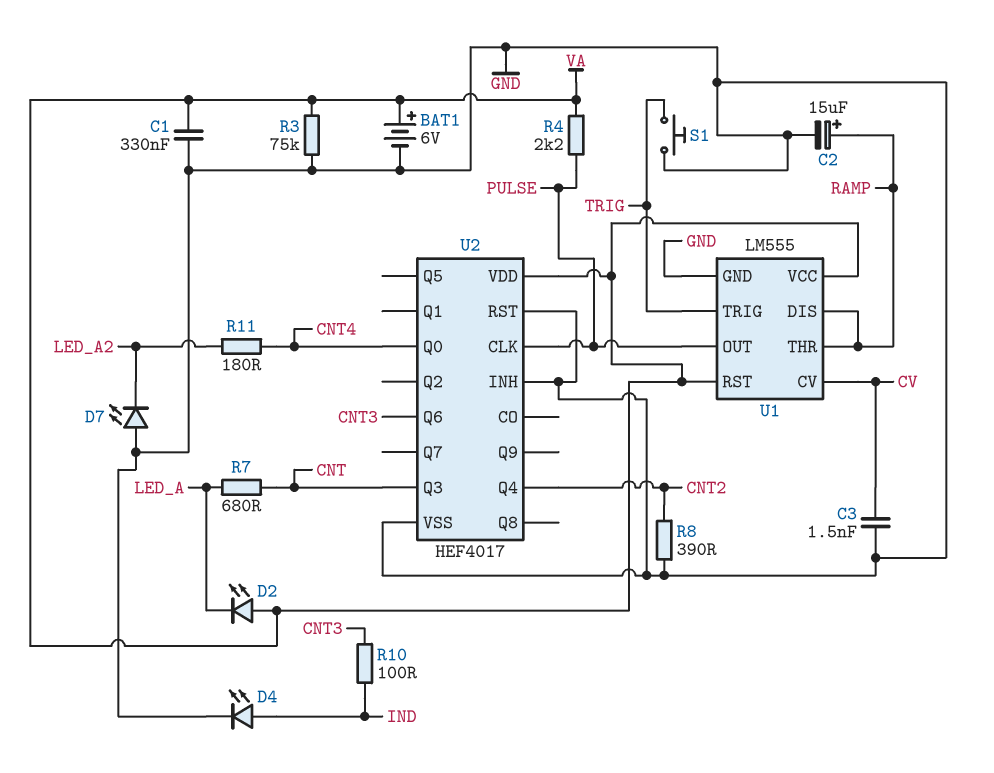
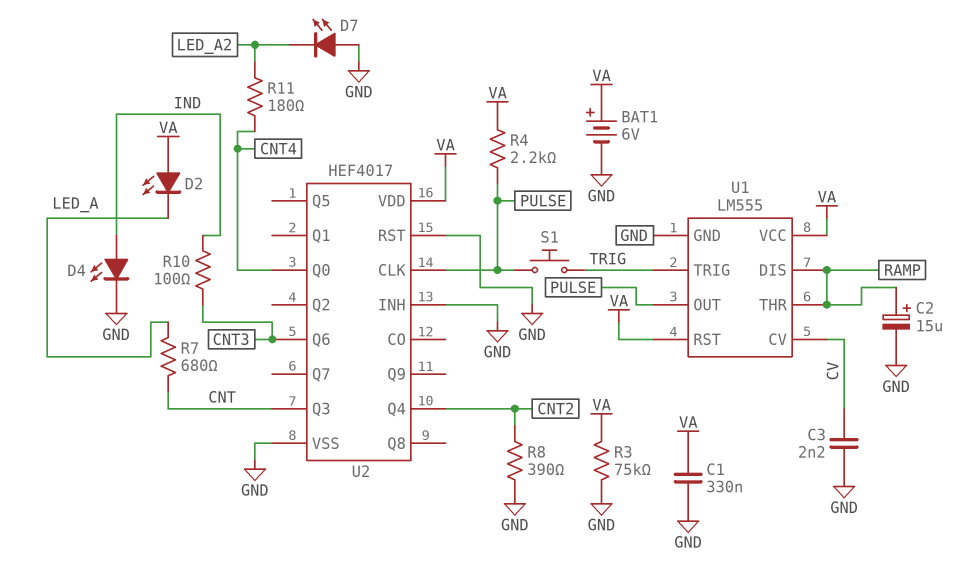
C3: 1.5nF (CV, GND) -> 2.2nF (CV, GND)
S1: button (GND, TRIG) -> button (PULSE, TRIG)

